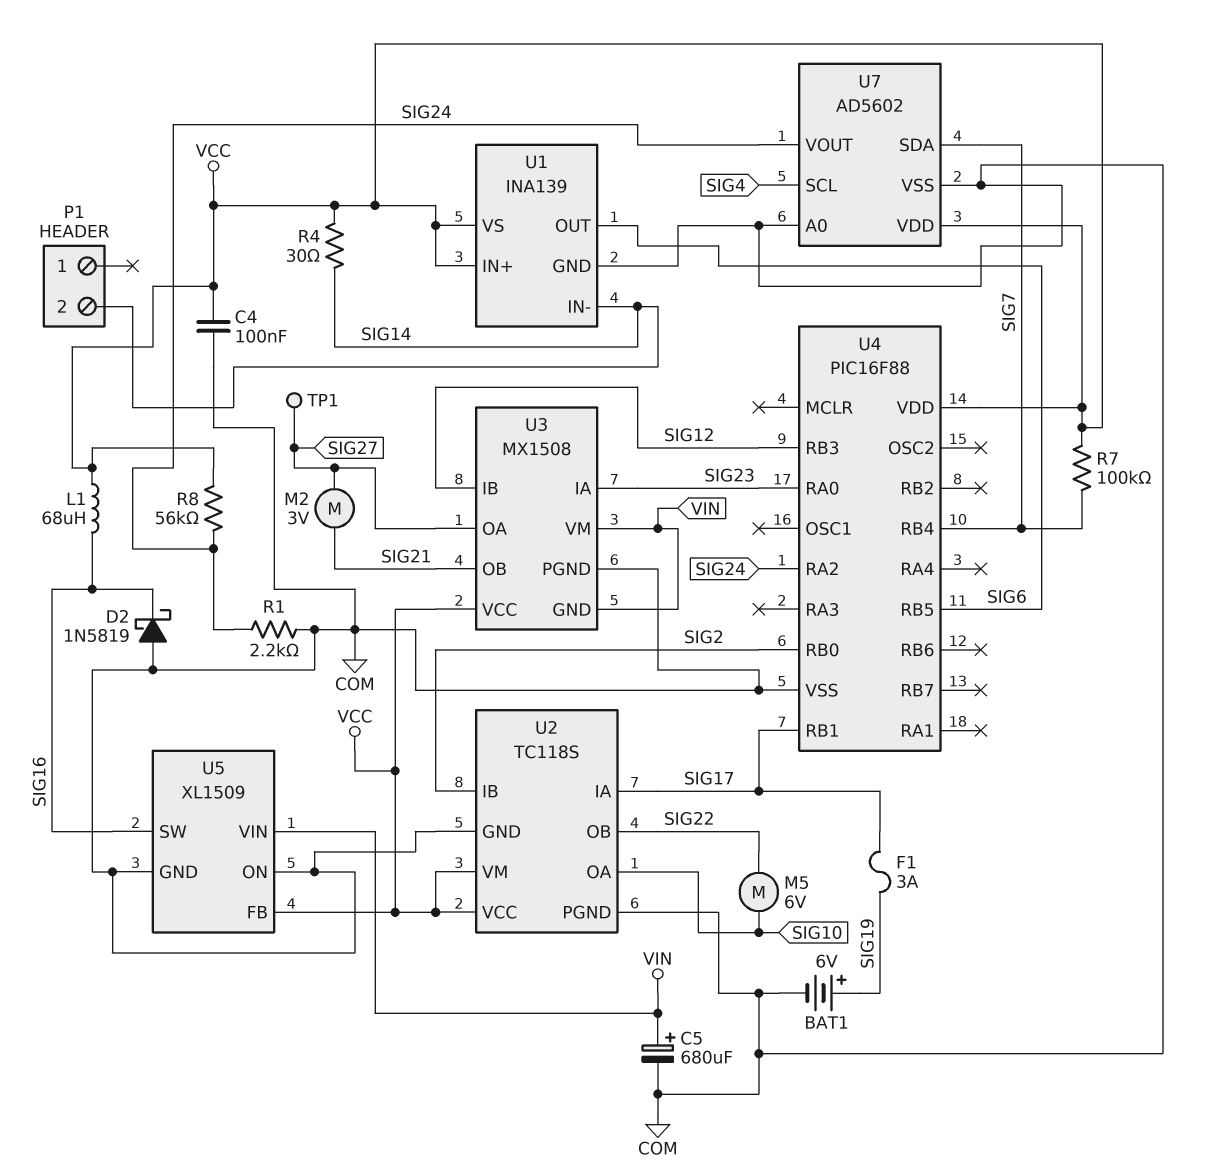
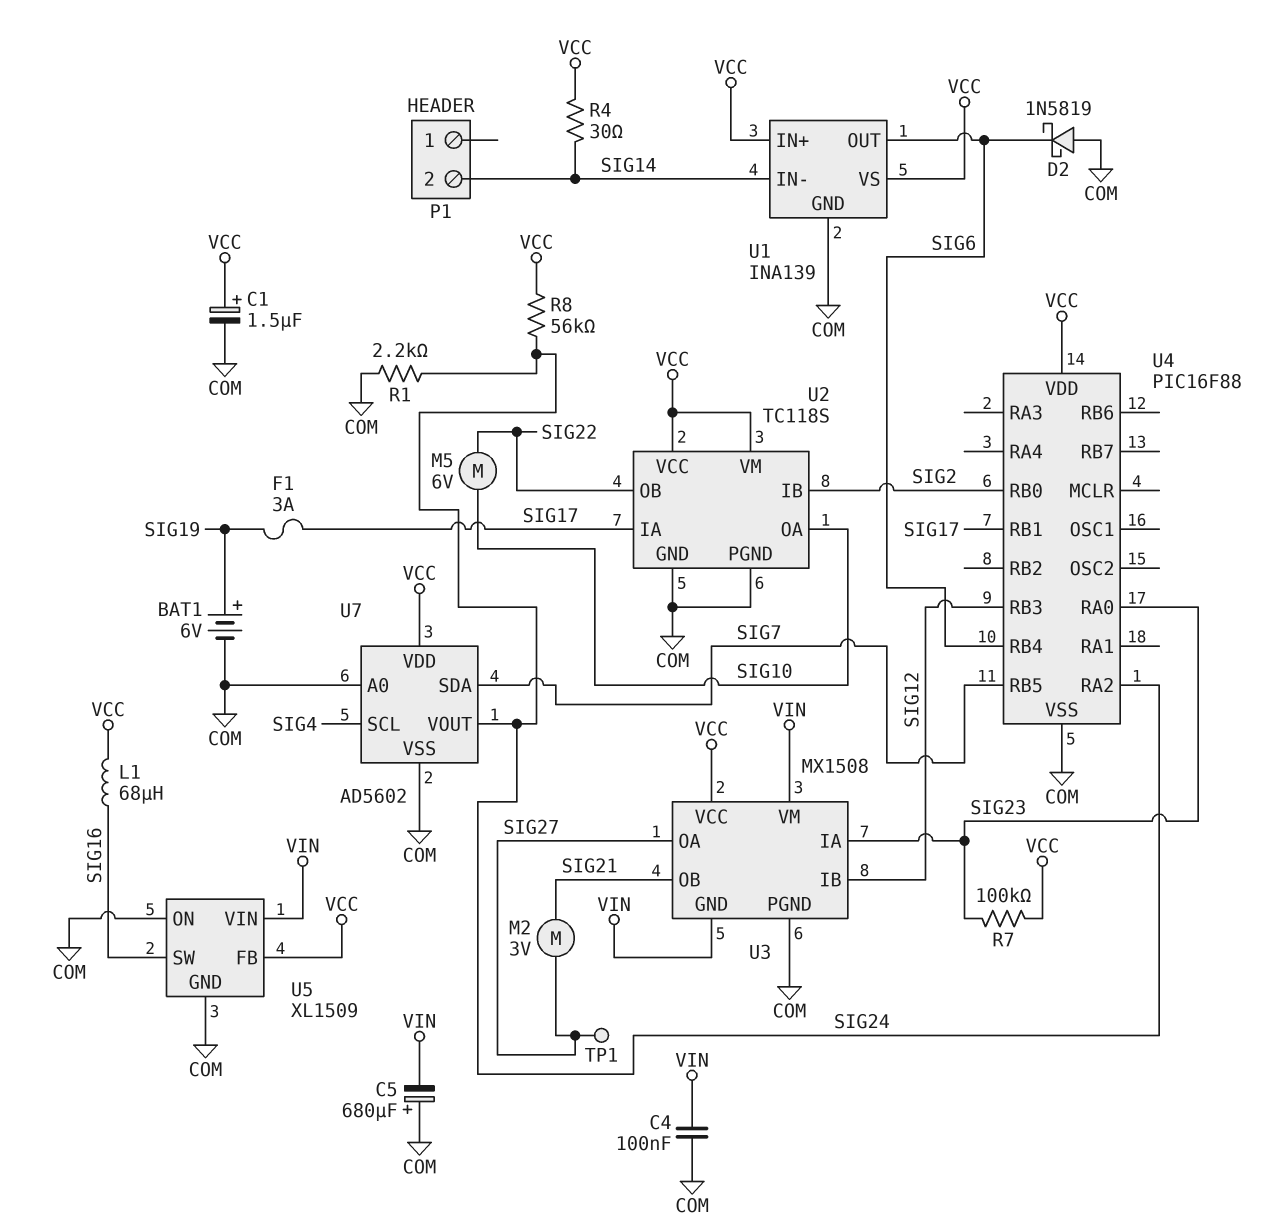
C1: none -> 1.5uF (plus VCC, minus COM)
C4: 100nF (COM, VCC) -> 100nF (COM, VIN)
C5: 680uF (plus VIN, minus COM) -> 680uF (plus COM, minus VIN)
D2: schottky 1N5819 (A COM, K SIG16) -> schottky 1N5819 (A COM, K SIG6)
R7: 100k (SIG7, VCC) -> 100k (SIG23, VCC)
U4 pin RB4: SIG7 -> SIG6
U4 pin RB5: SIG6 -> SIG7

